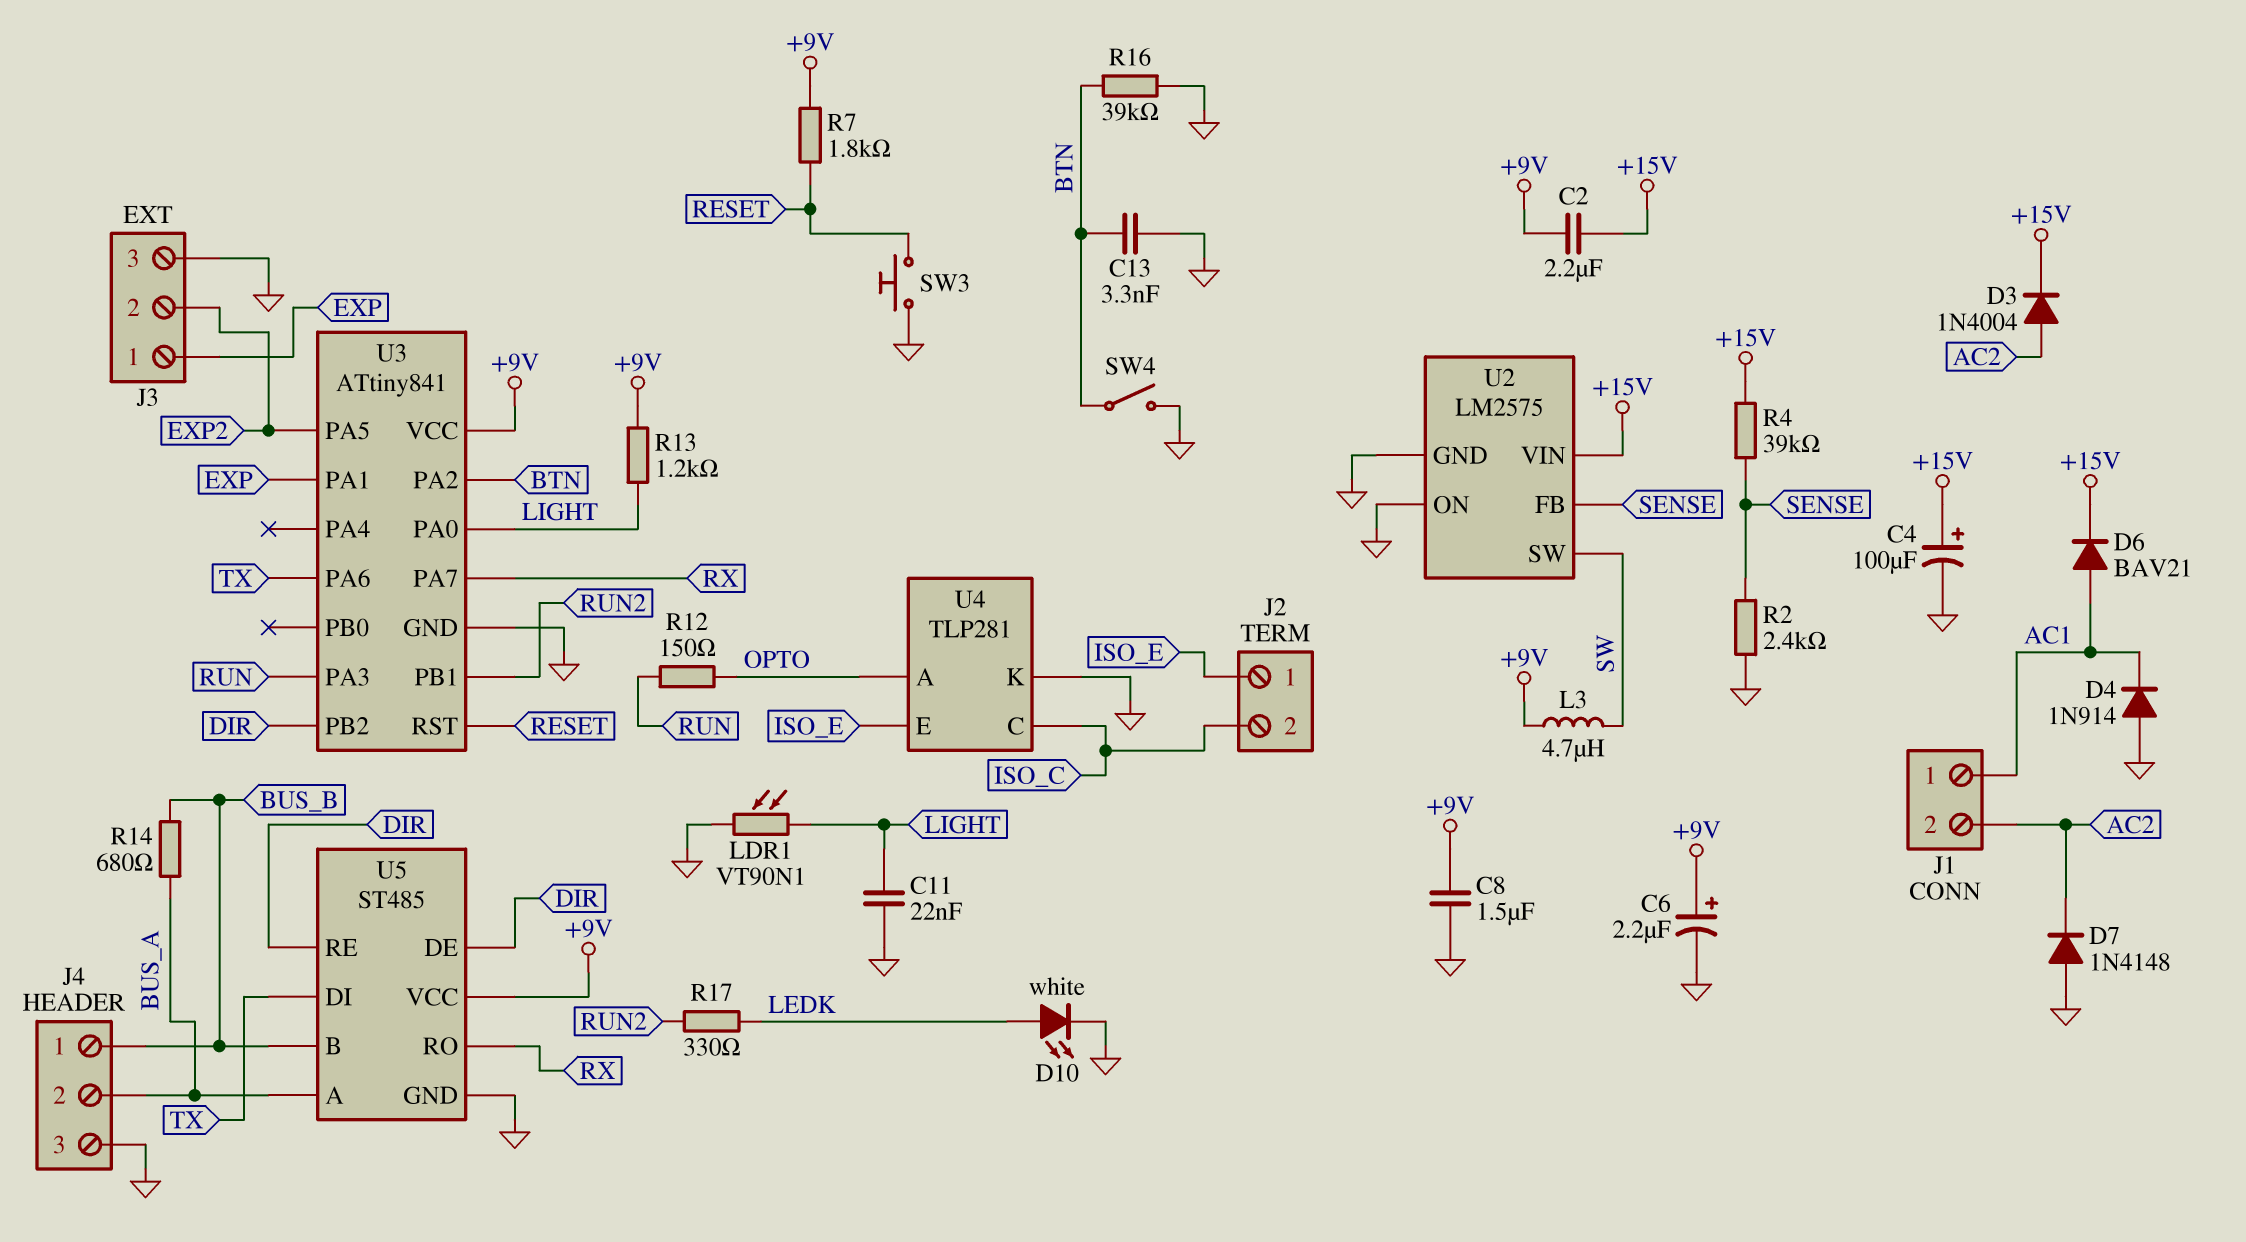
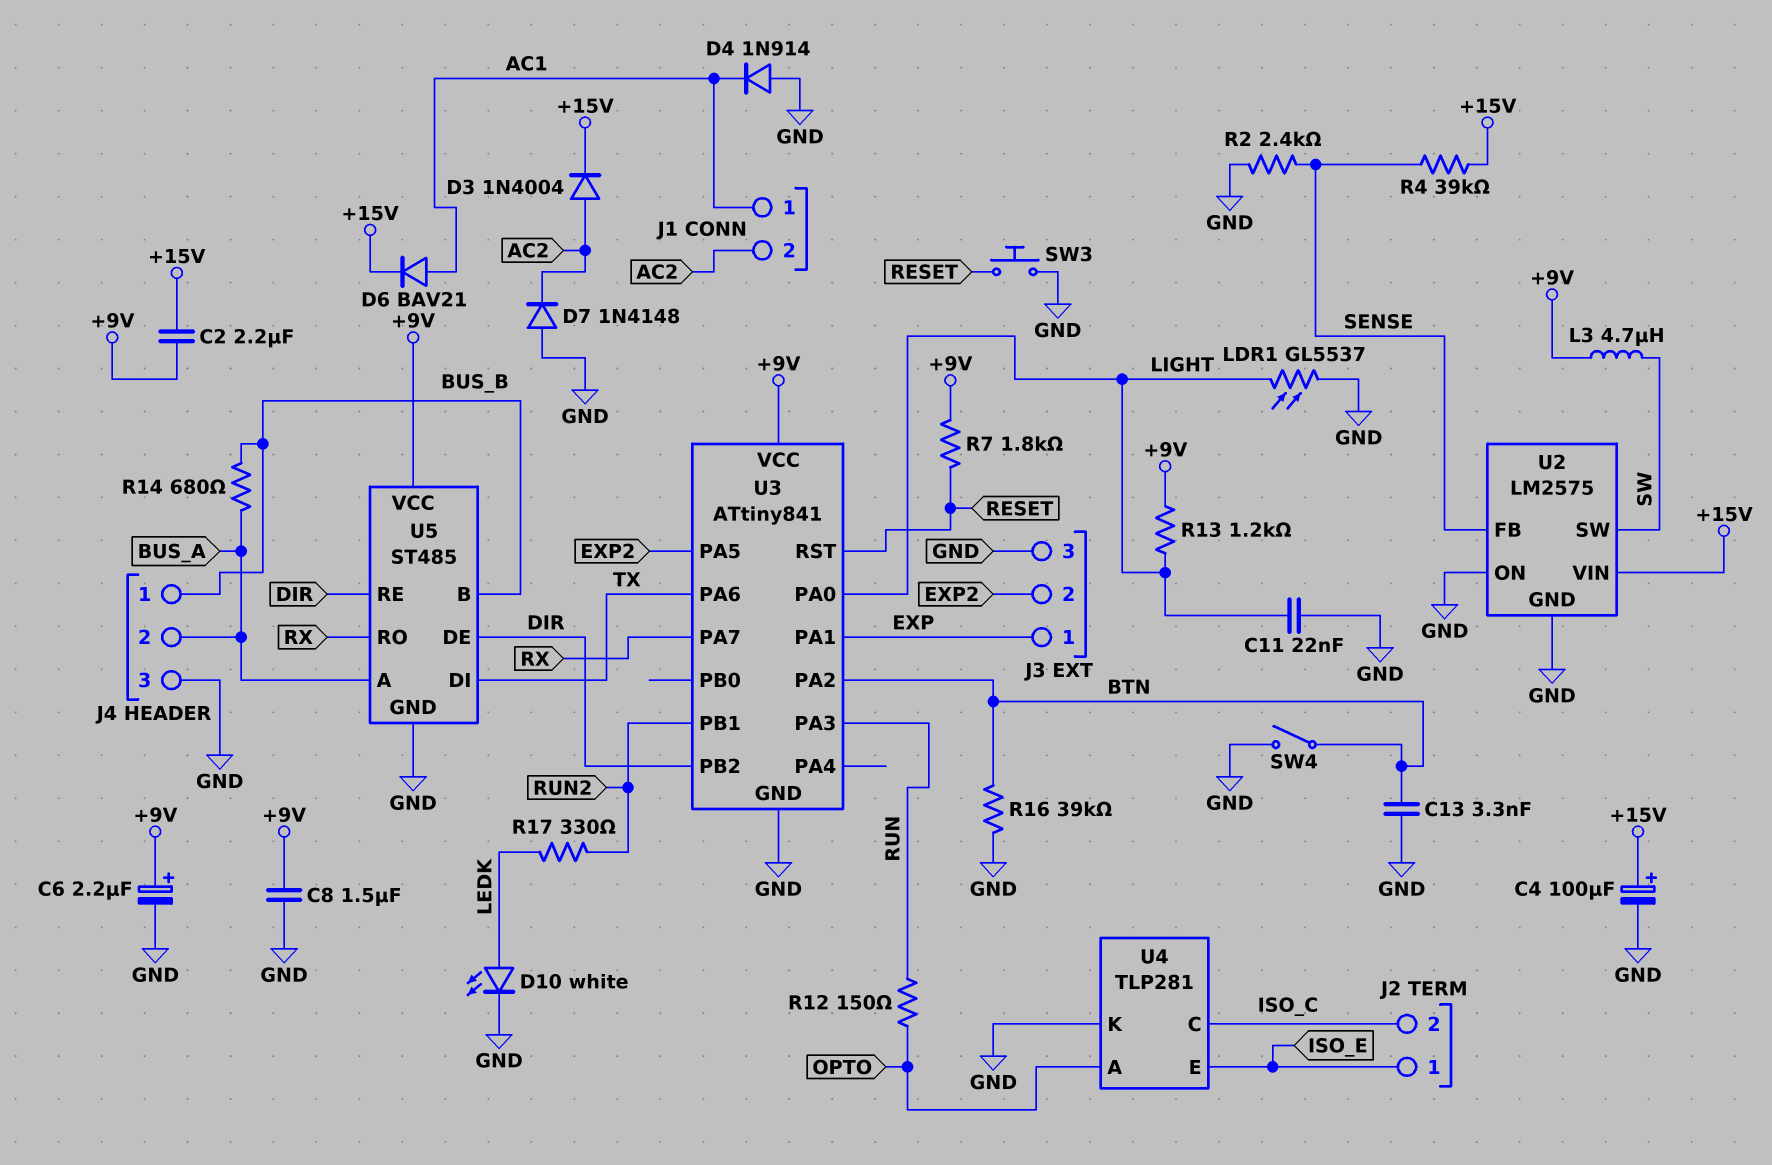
LDR1: VT90N1 (GND, LIGHT) -> GL5537 (GND, LIGHT)

